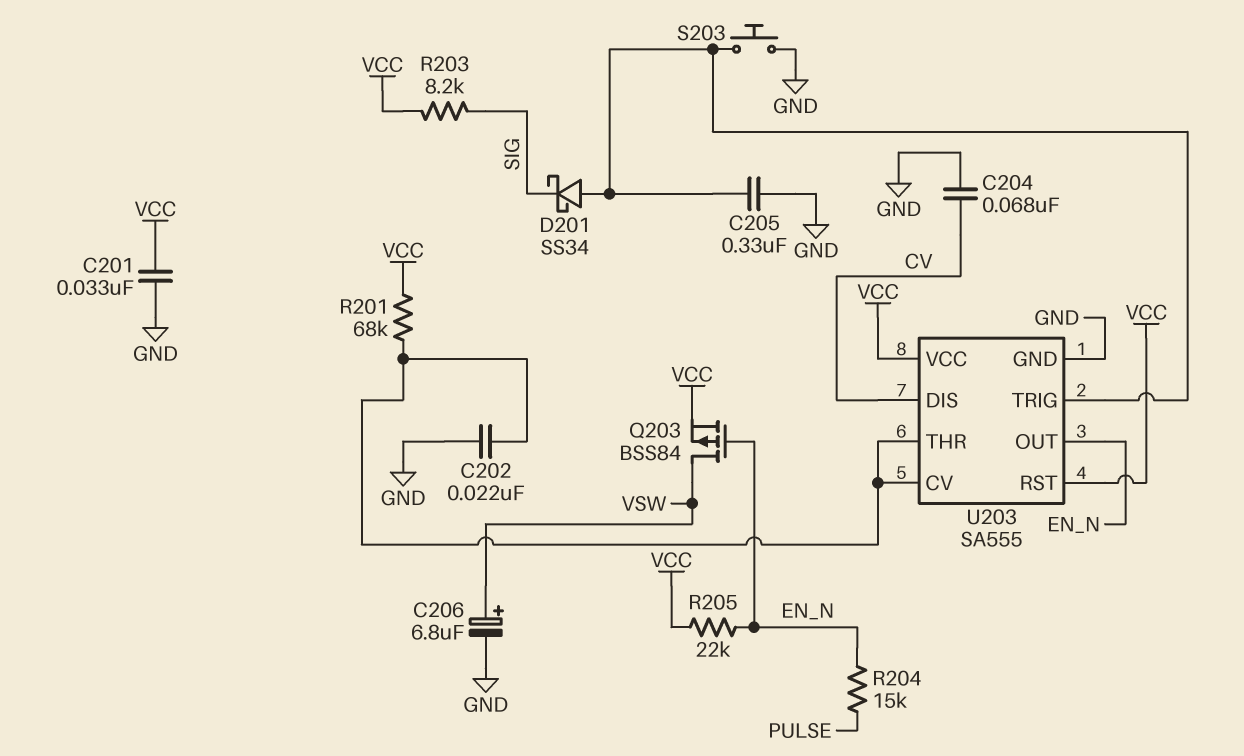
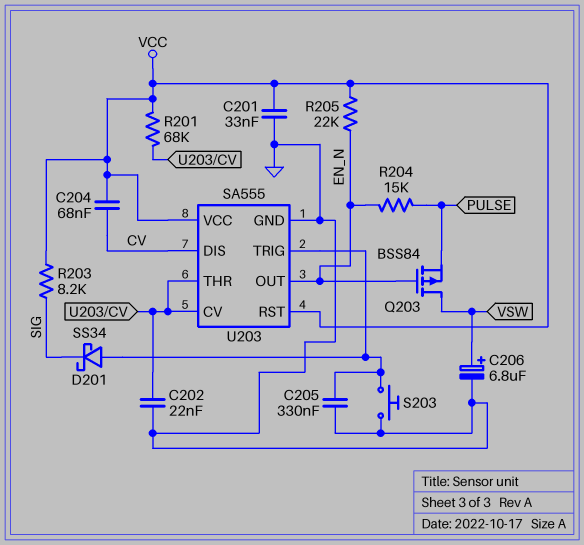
C204: 68nF (CV, GND) -> 68nF (CV, VCC)
Q203: PMOS BSS84 (G EN_N, D VSW, S VCC) -> PMOS BSS84 (G EN_N, D VSW, S PULSE)

